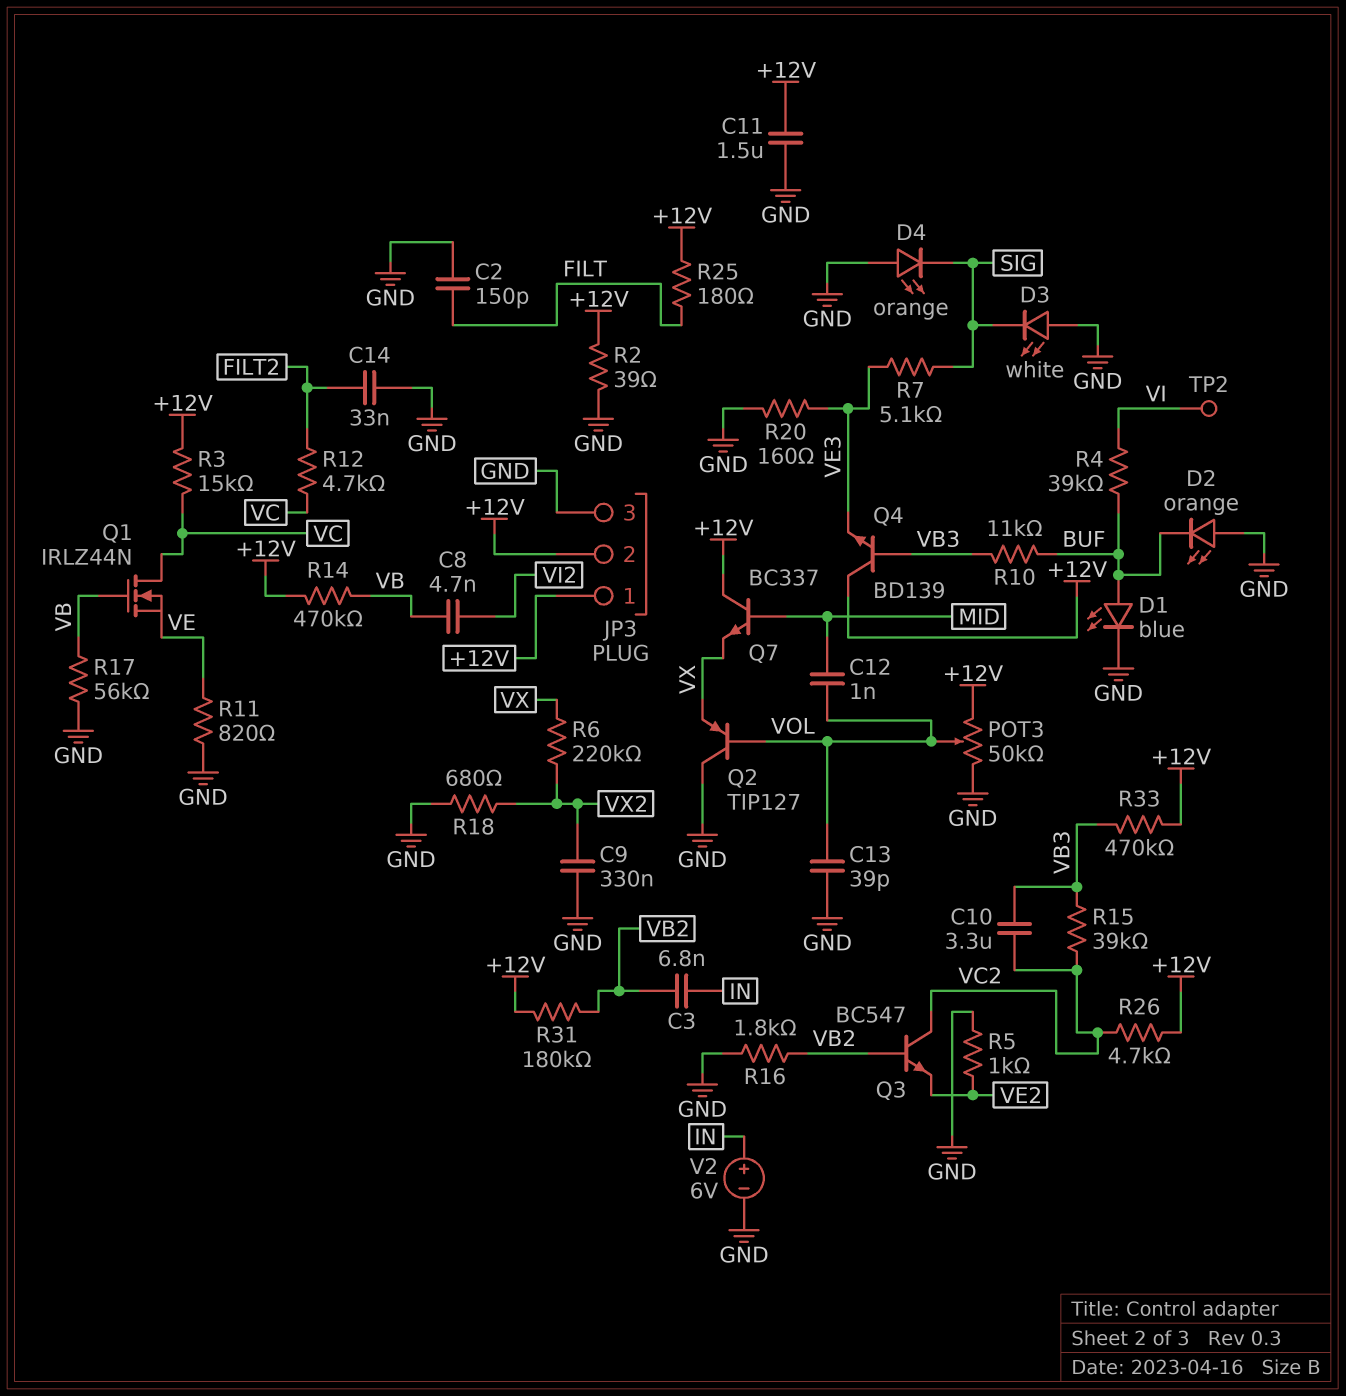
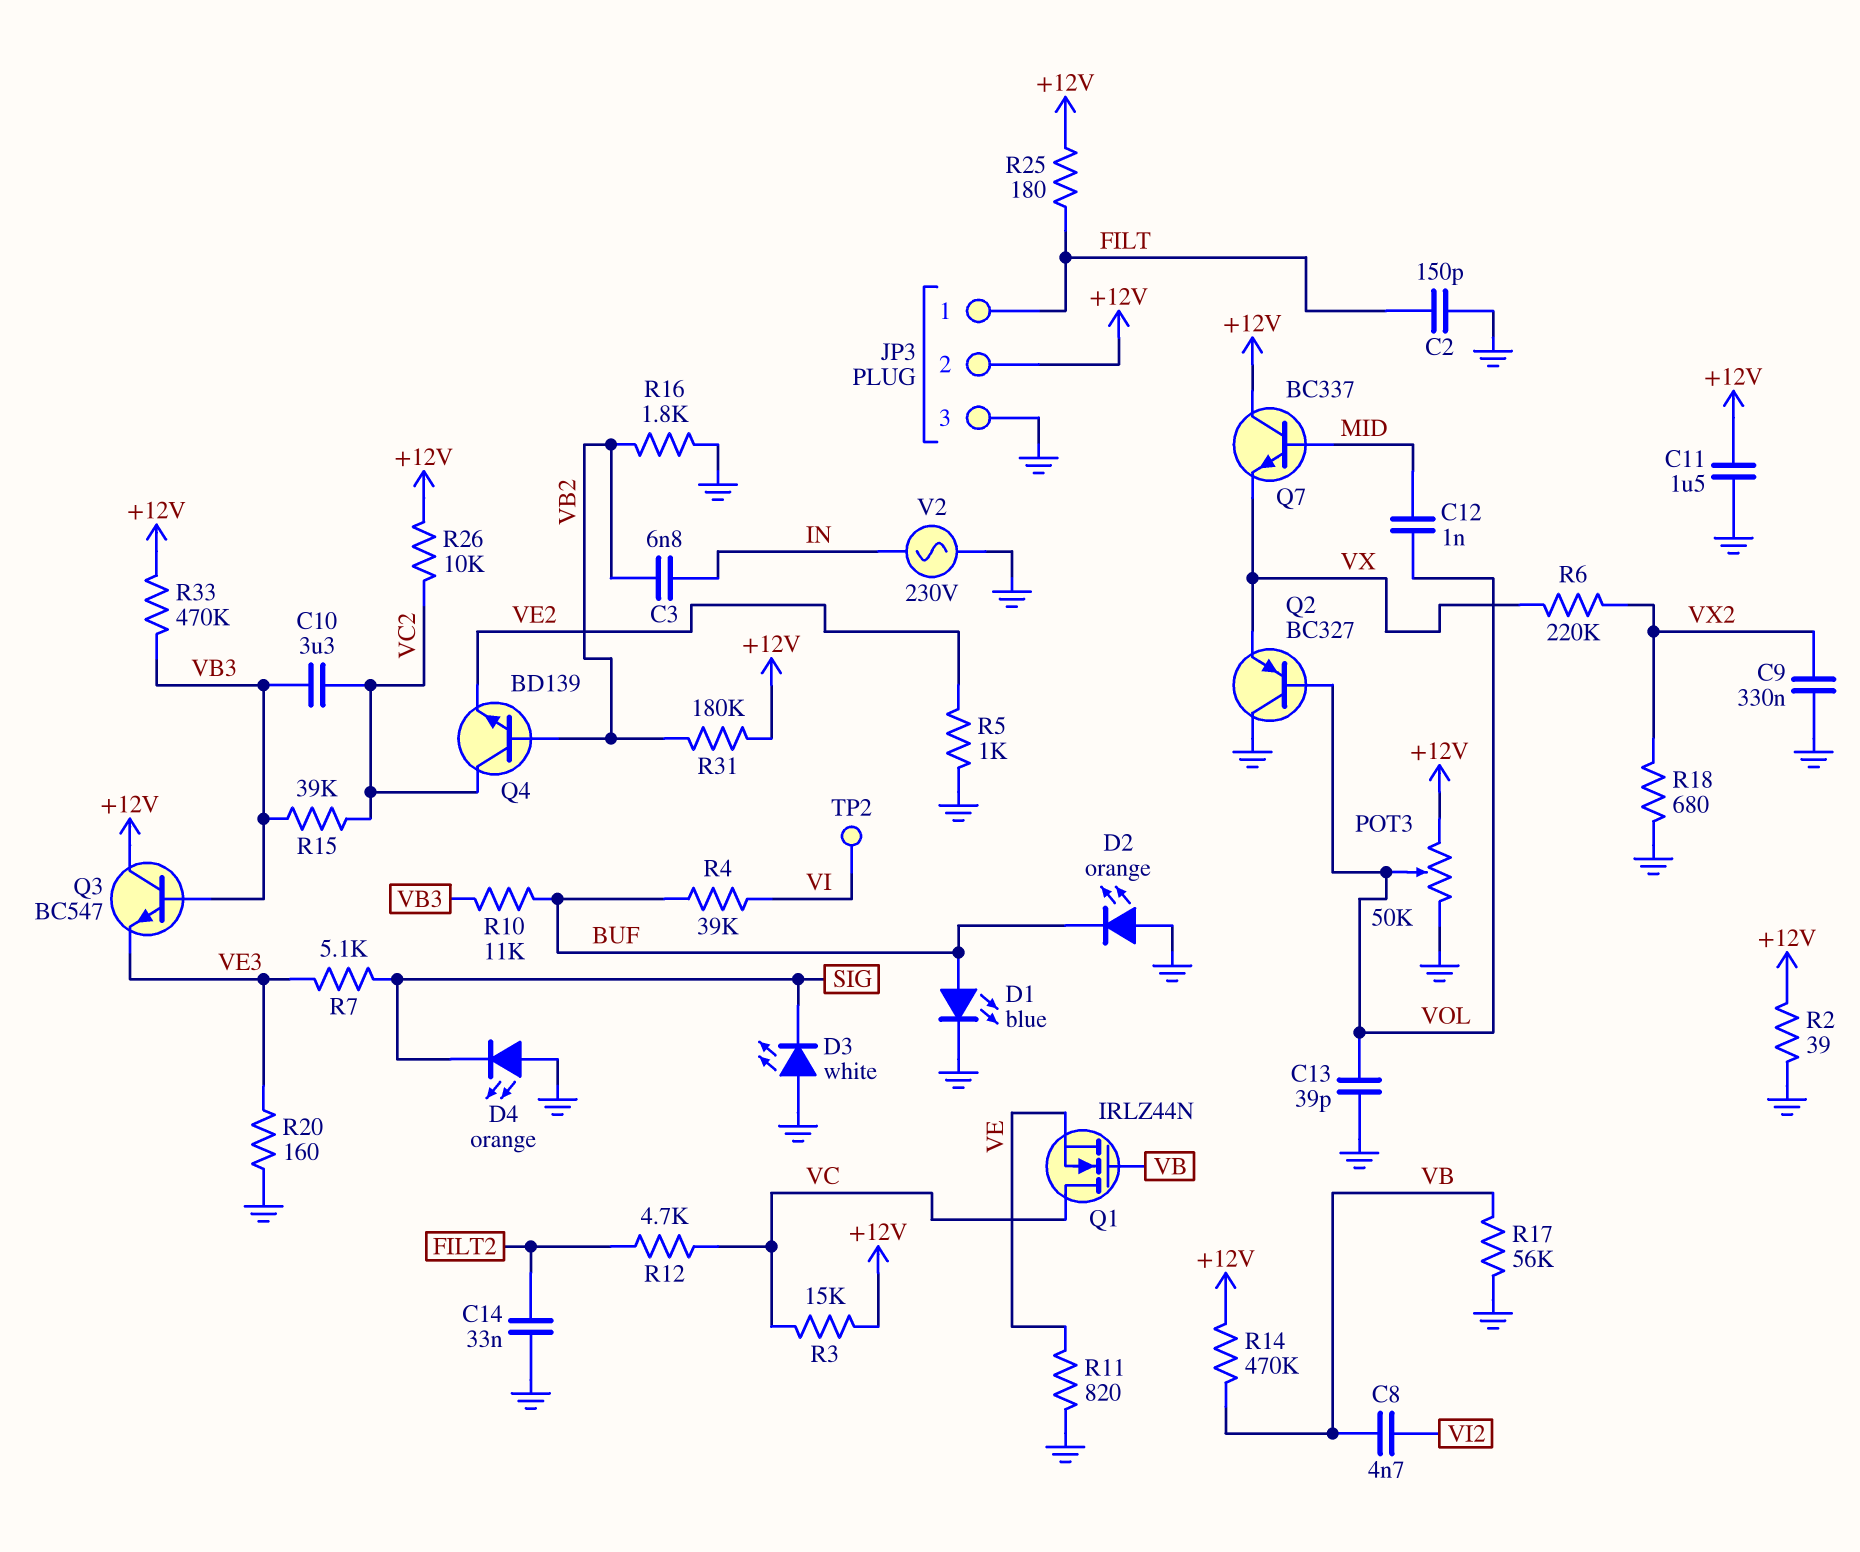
JP3 pin 1: +12V -> FILT
Q2: PNP TIP127 (B VOL, C GND, E VX) -> PNP BC327 (B VOL, C GND, E VX)
Q3: NPN BC547 (B VB2, C VC2, E VE2) -> NPN BC547 (B VB3, C +12V, E VE3)
Q4: NPN BD139 (B VB3, C +12V, E VE3) -> NPN BD139 (B VB2, C VC2, E VE2)
R26: 4.7k (+12V, VC2) -> 10k (+12V, VC2)
V2: 6V (plus IN, minus GND) -> AC 230V (GND, IN)

